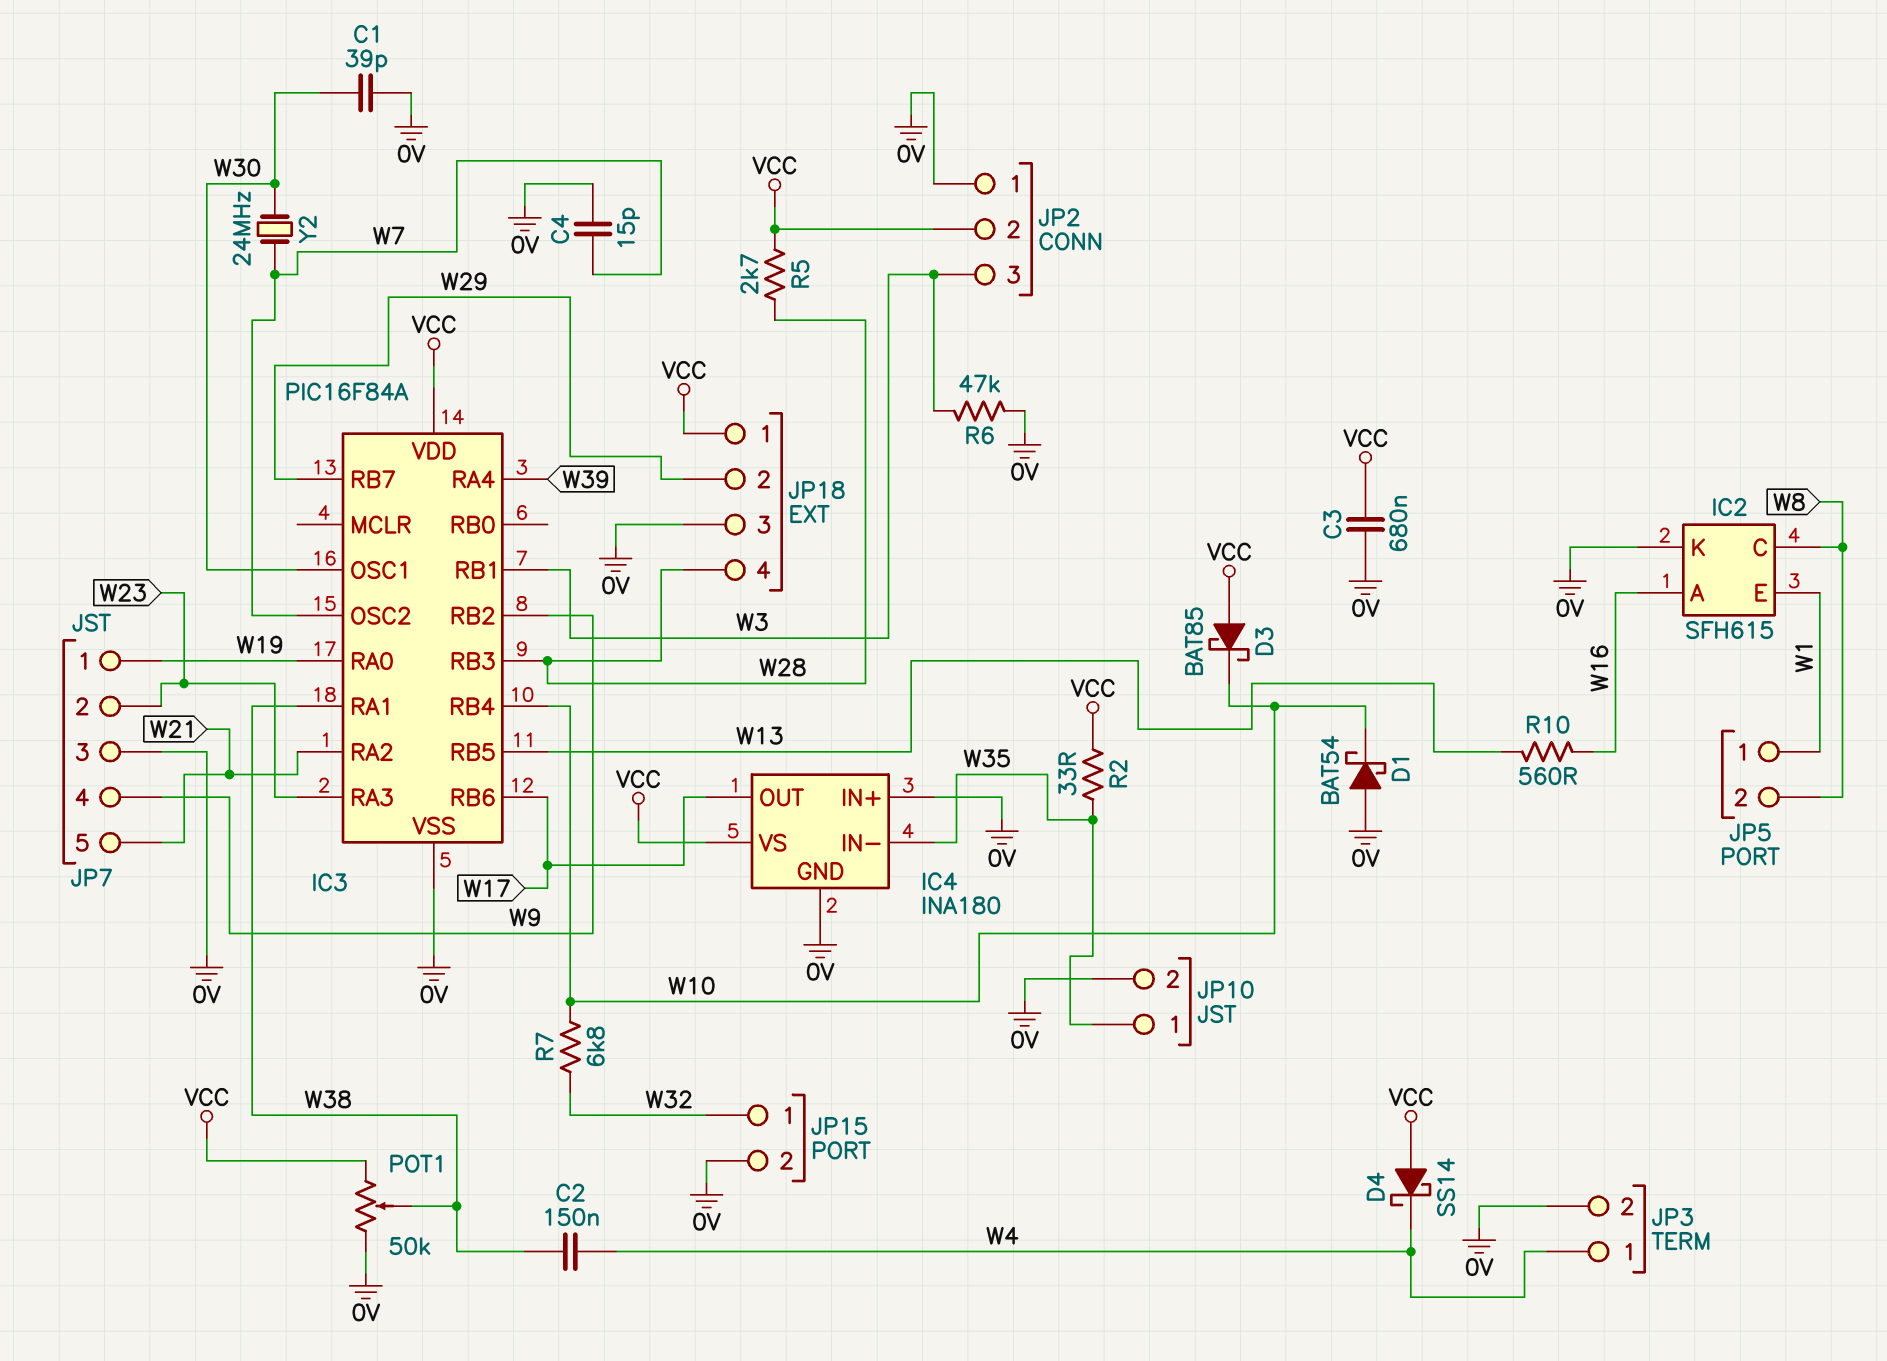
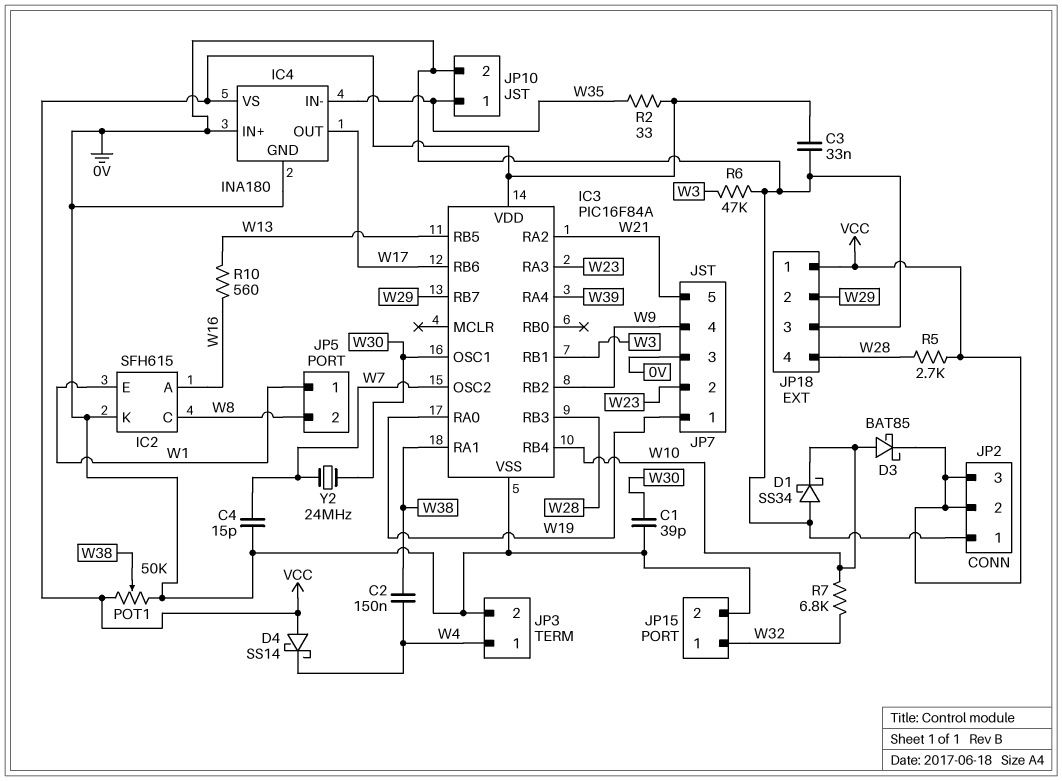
C3: 680nF (0V, VCC) -> 33nF (0V, VCC)
D1: schottky BAT54 (A 0V, K W10) -> schottky SS34 (A 0V, K W10)
D3: schottky BAT85 (A VCC, K W10) -> schottky BAT85 (A W10, K VCC)
JP2 pin 3: W3 -> VCC

